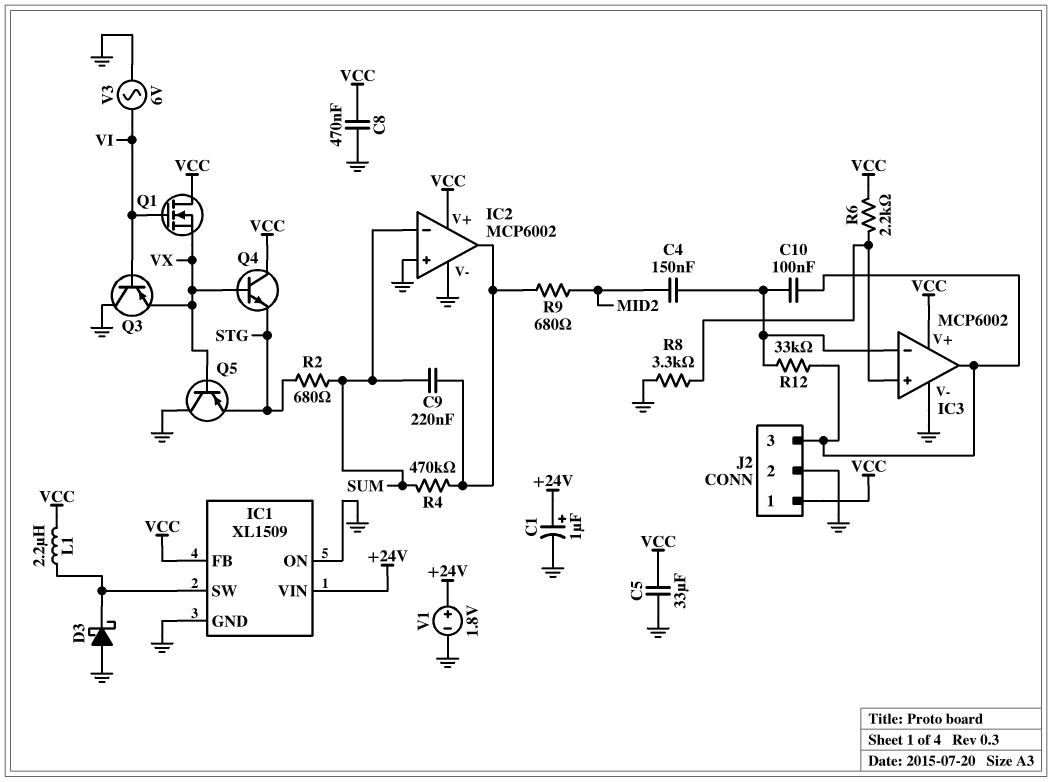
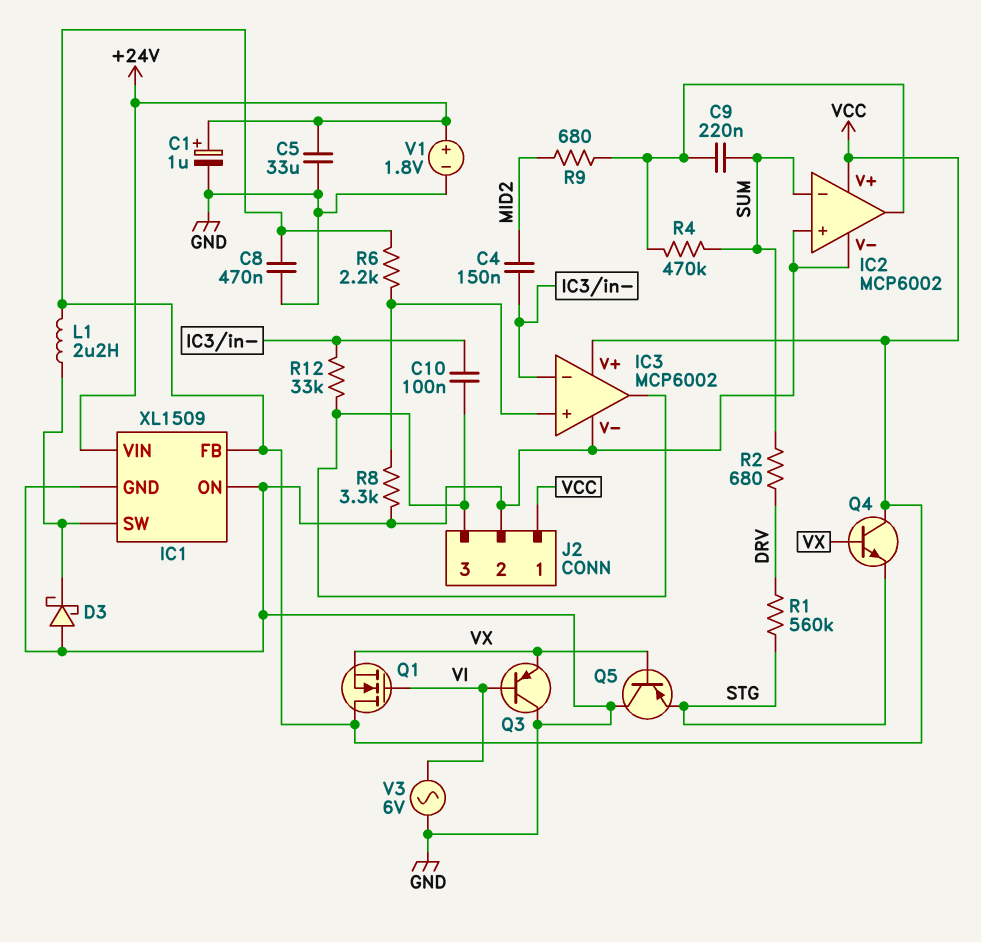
C5: 33uF (GND, VCC) -> 33uF (+24V, GND)
R1: none -> 560k (DRV, STG)
R2: 680 (STG, SUM) -> 680 (DRV, SUM)

